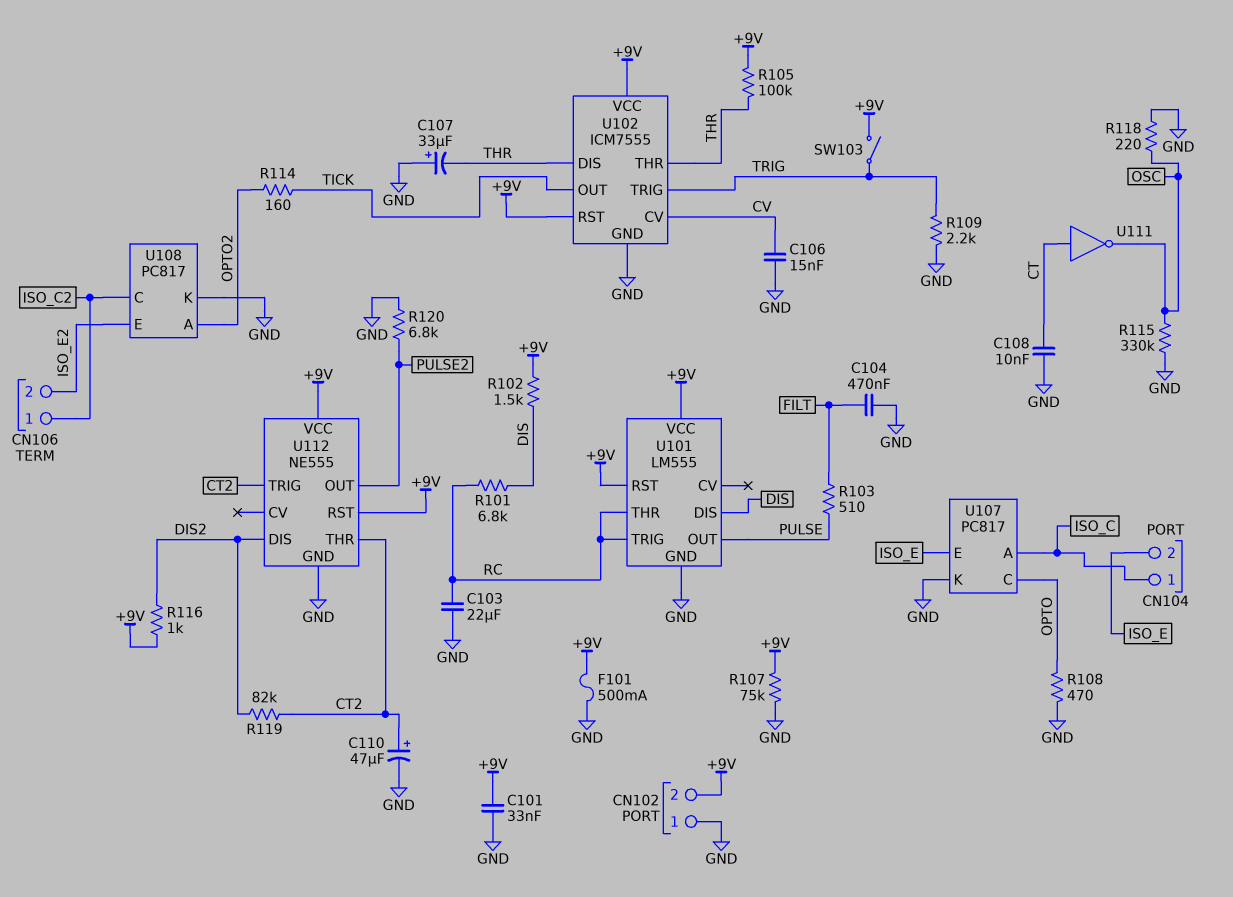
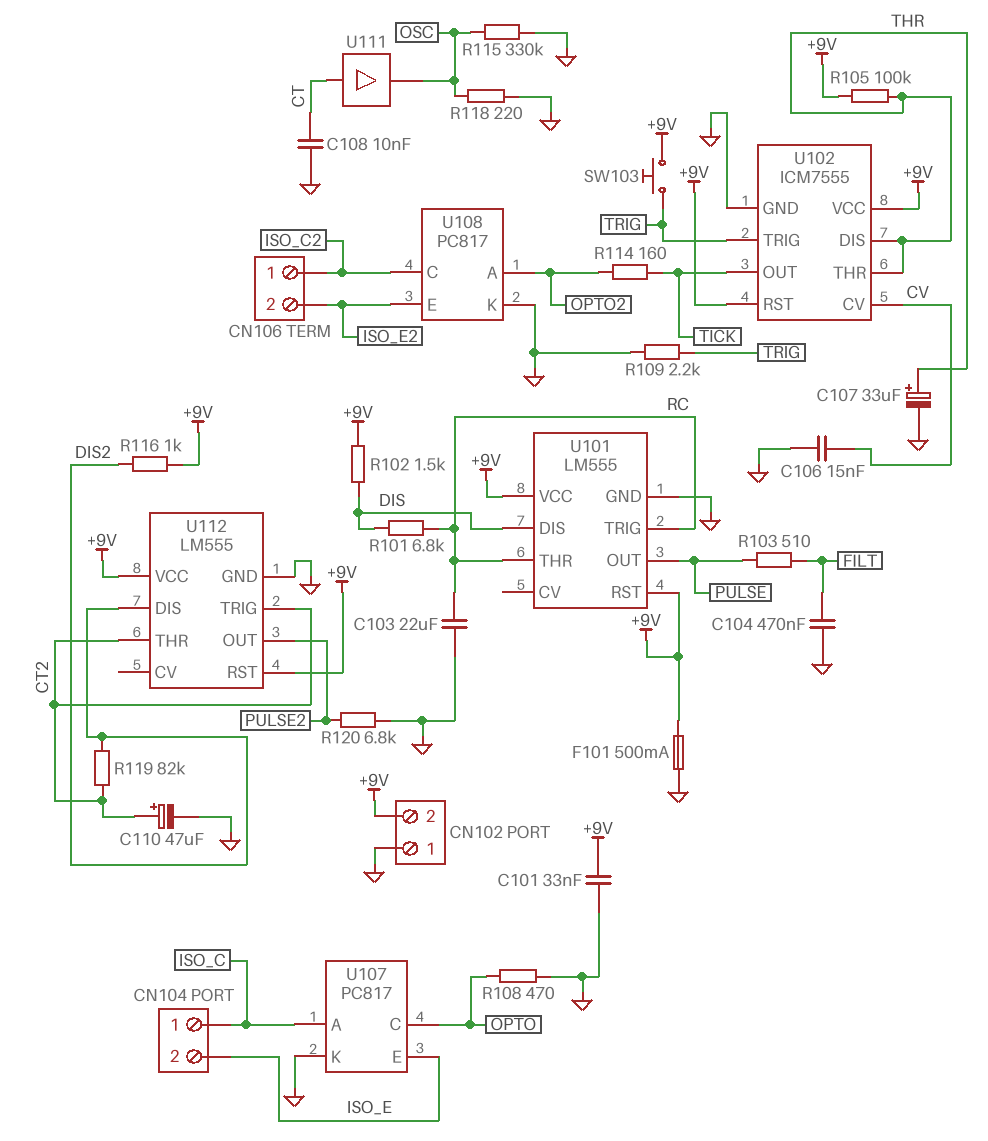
C107: 33uF (plus GND, minus THR) -> 33uF (plus THR, minus GND)
R107: 75k (+9V, GND) -> none
SW103: switch (+9V, TRIG) -> button (+9V, TRIG)
U111: NOT (in CT, out OSC) -> buffer (in CT, out OSC)
U112: NE555 -> LM555

